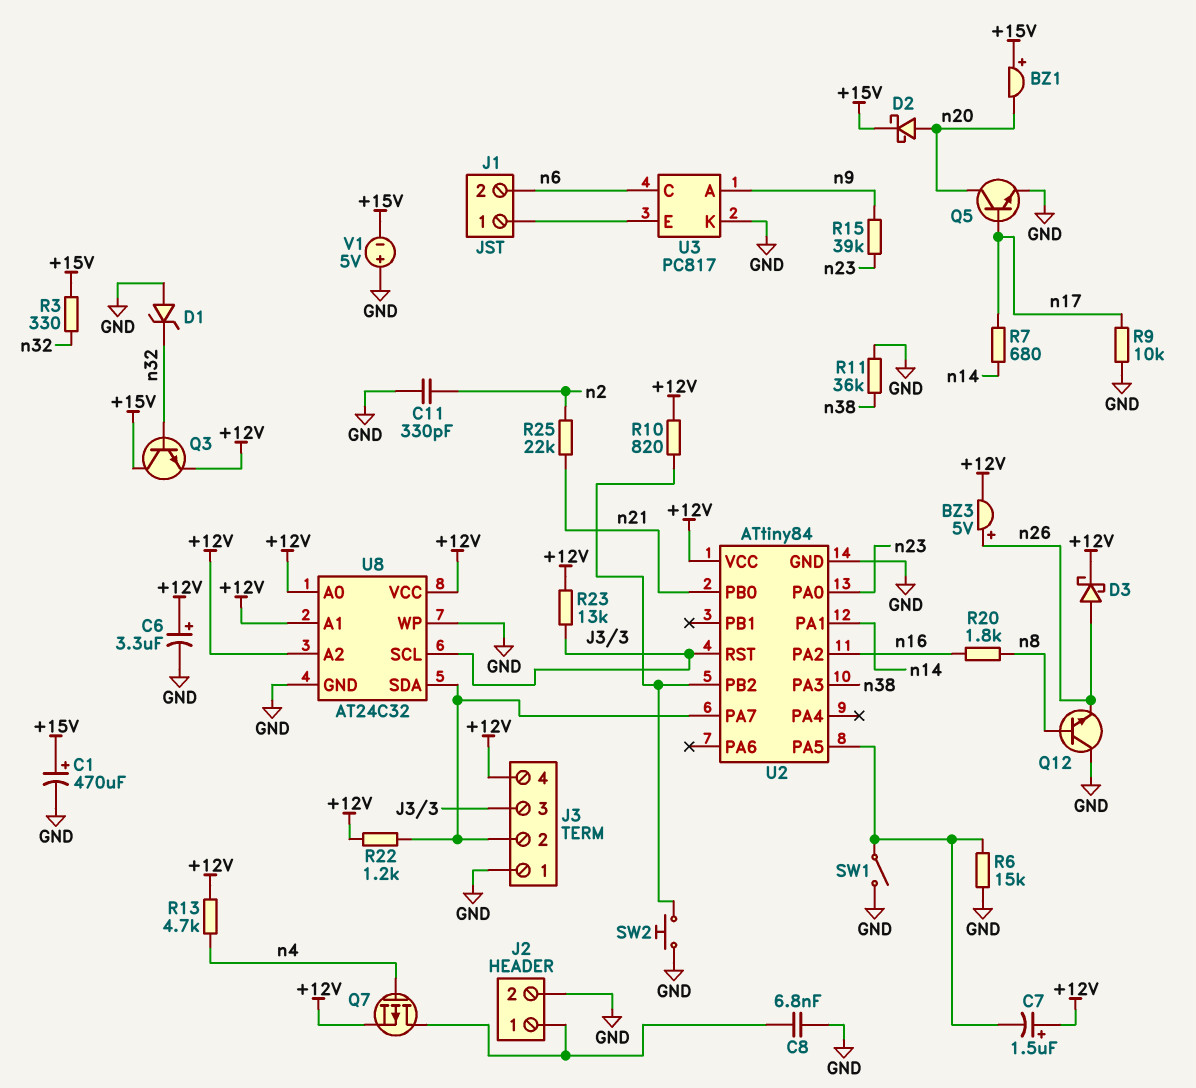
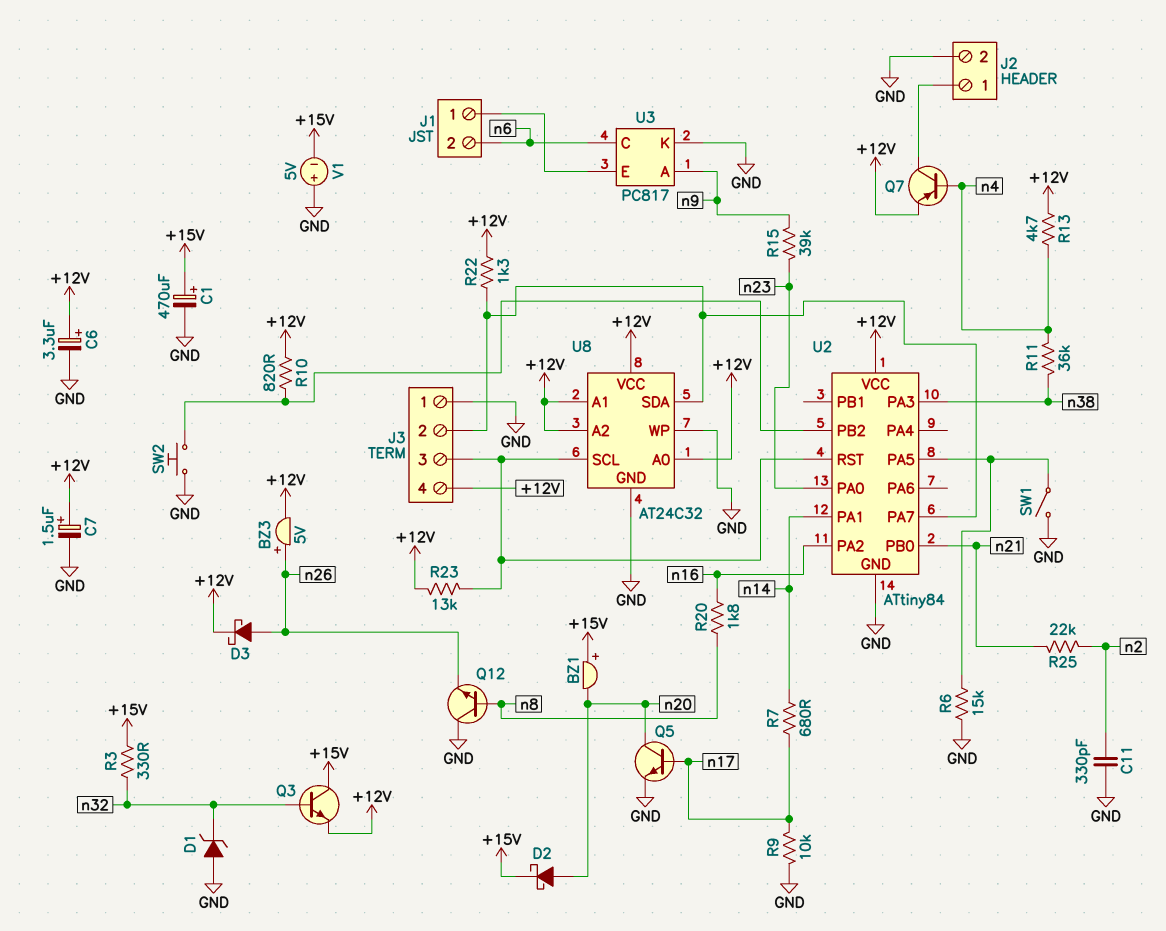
C7: 1.5uF (plus +12V, minus U2/PA5) -> 1.5uF (plus +12V, minus GND)
C8: 6.8nF (GND, J2/1) -> none
Q7: PMOS (G n4, D J2/1, S +12V) -> PNP (B n4, C J2/1, E +12V)
R11: 36k (GND, n38) -> 36k (n4, n38)
R22: 1.2k (+12V, J3/2) -> 1.3k (+12V, J3/2)

